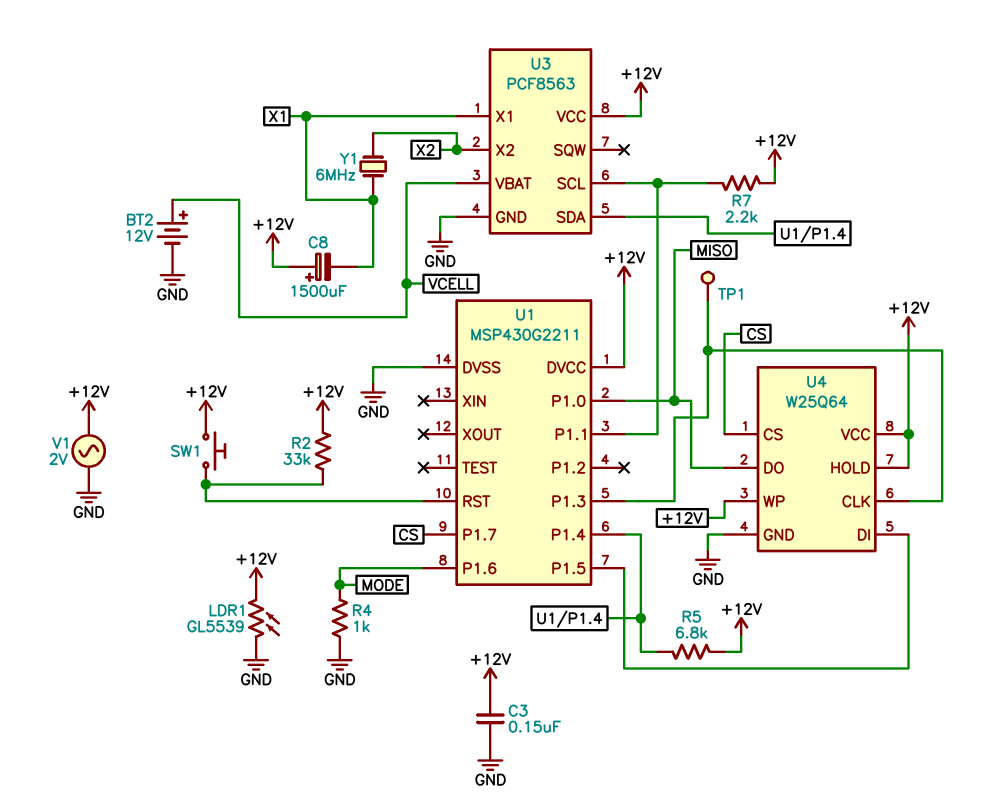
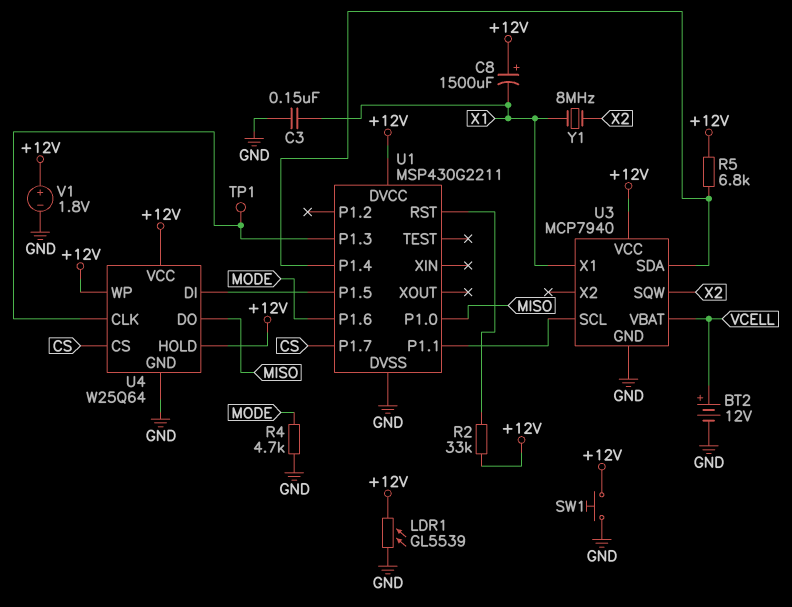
C3: 150nF (+12V, GND) -> 150nF (GND, X1)
R4: 1k (GND, MODE) -> 4.7k (GND, MODE)
R7: 2.2k (+12V, U1/P1.1) -> none
SW1: button (+12V, U1/RST) -> button (+12V, GND)
U3: PCF8563 -> MCP7940
U3 pin SQW: none -> X2
U3 pin X2: X2 -> none
V1: AC 2V (+12V, GND) -> 1.8V (plus +12V, minus GND)
Y1: 6MHz (X1, X2) -> 8MHz (X1, X2)

